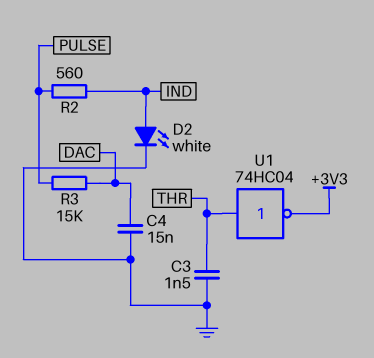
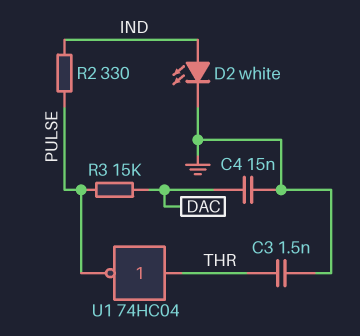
R2: 560 (IND, PULSE) -> 330 (IND, PULSE)
U1: NOT 74HC04 (in THR, out +3V3) -> NOT 74HC04 (in THR, out PULSE)

